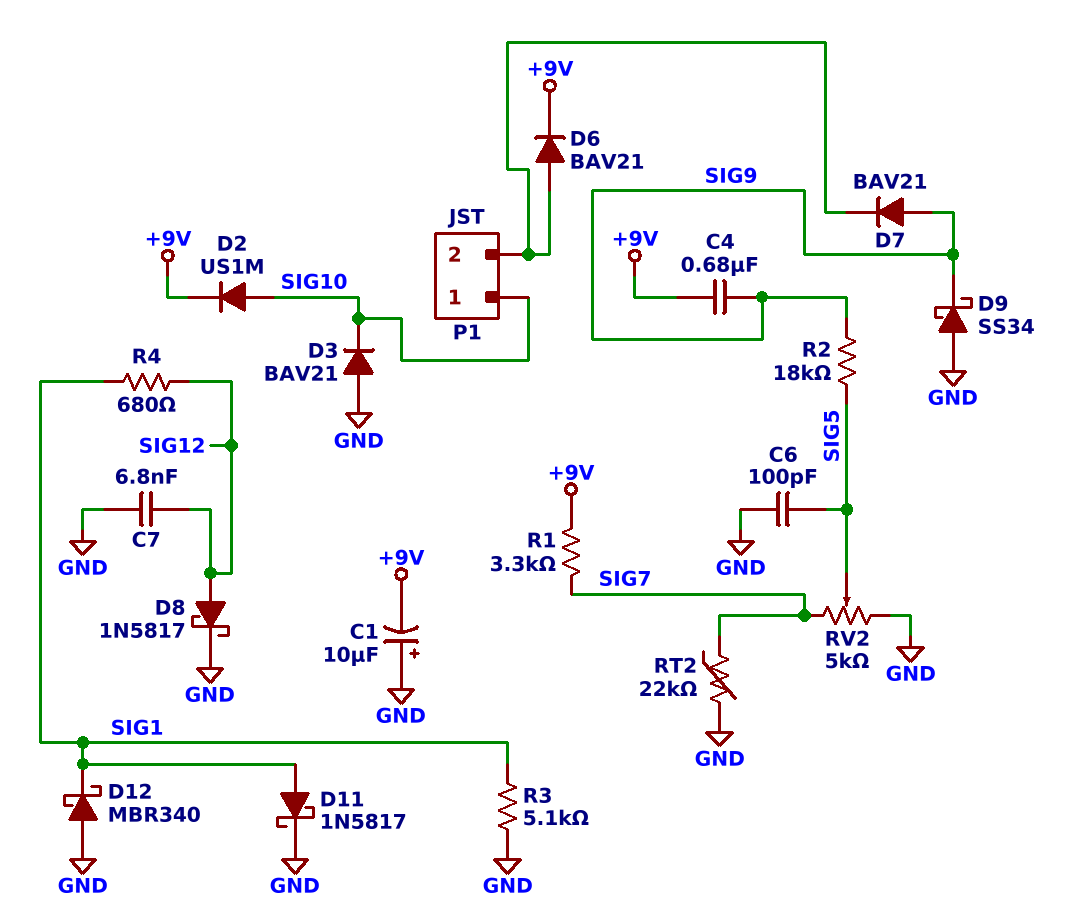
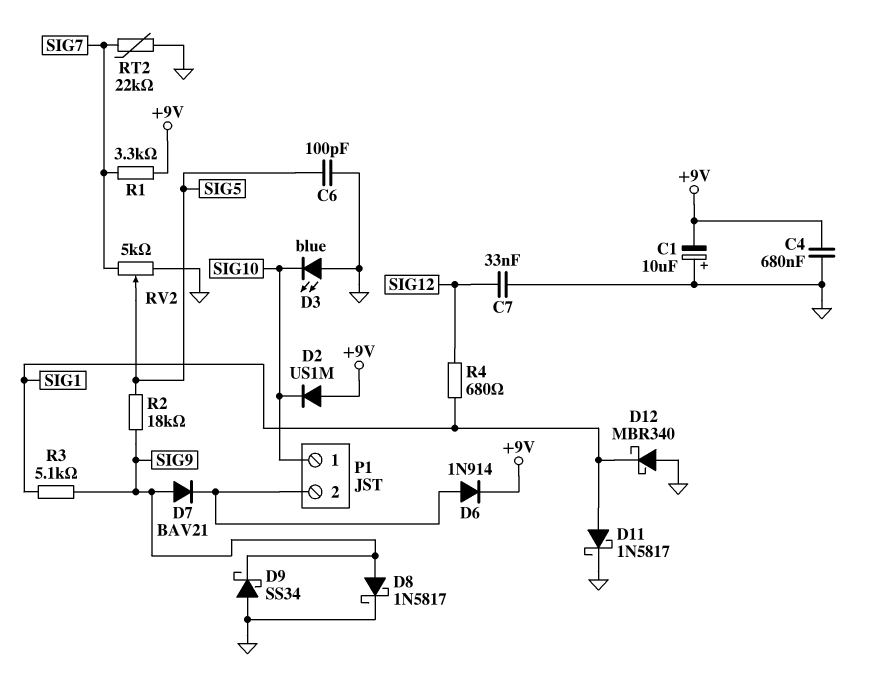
C4: 680nF (+9V, SIG9) -> 680nF (+9V, GND)
C7: 6.8nF (GND, SIG12) -> 33nF (GND, SIG12)
D2: diode US1M (A SIG10, K +9V) -> diode US1M (A +9V, K SIG10)
D3: diode BAV21 (A GND, K SIG10) -> LED blue (A GND, K SIG10)
D6: diode BAV21 (A P1/2, K +9V) -> diode 1N914 (A P1/2, K +9V)
D8: schottky 1N5817 (A SIG12, K GND) -> schottky 1N5817 (A SIG9, K GND)
R3: 5.1k (GND, SIG1) -> 5.1k (SIG1, SIG9)

